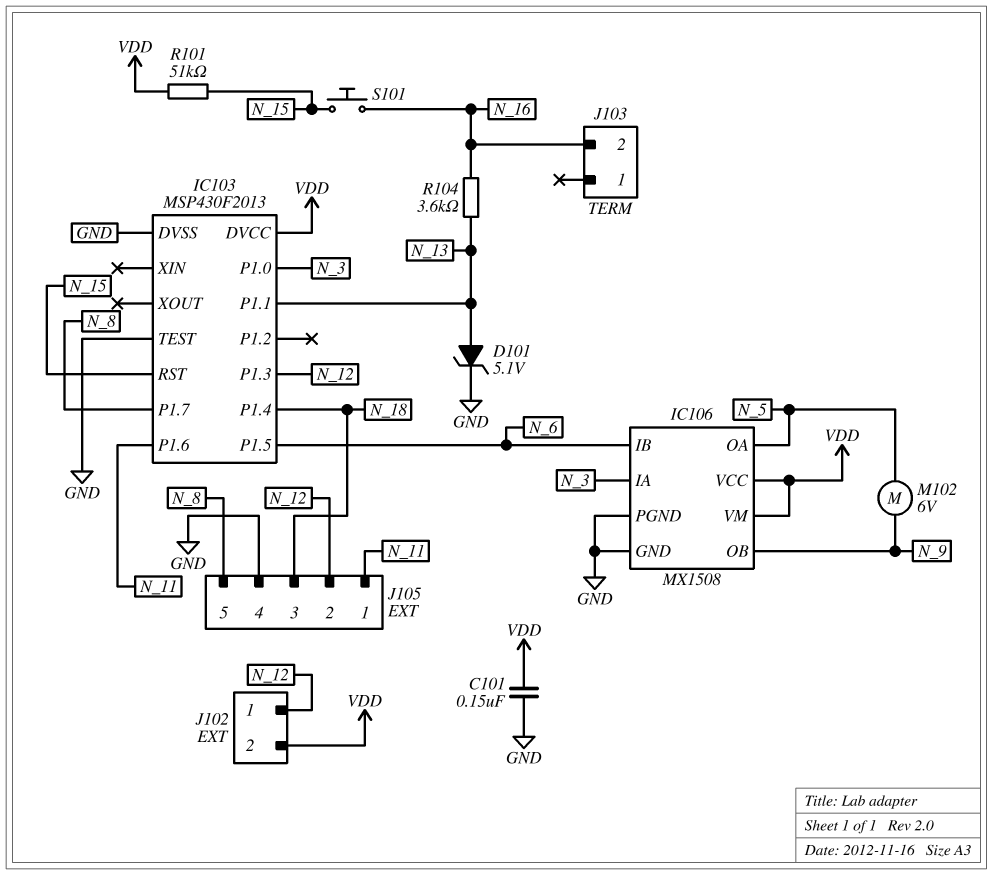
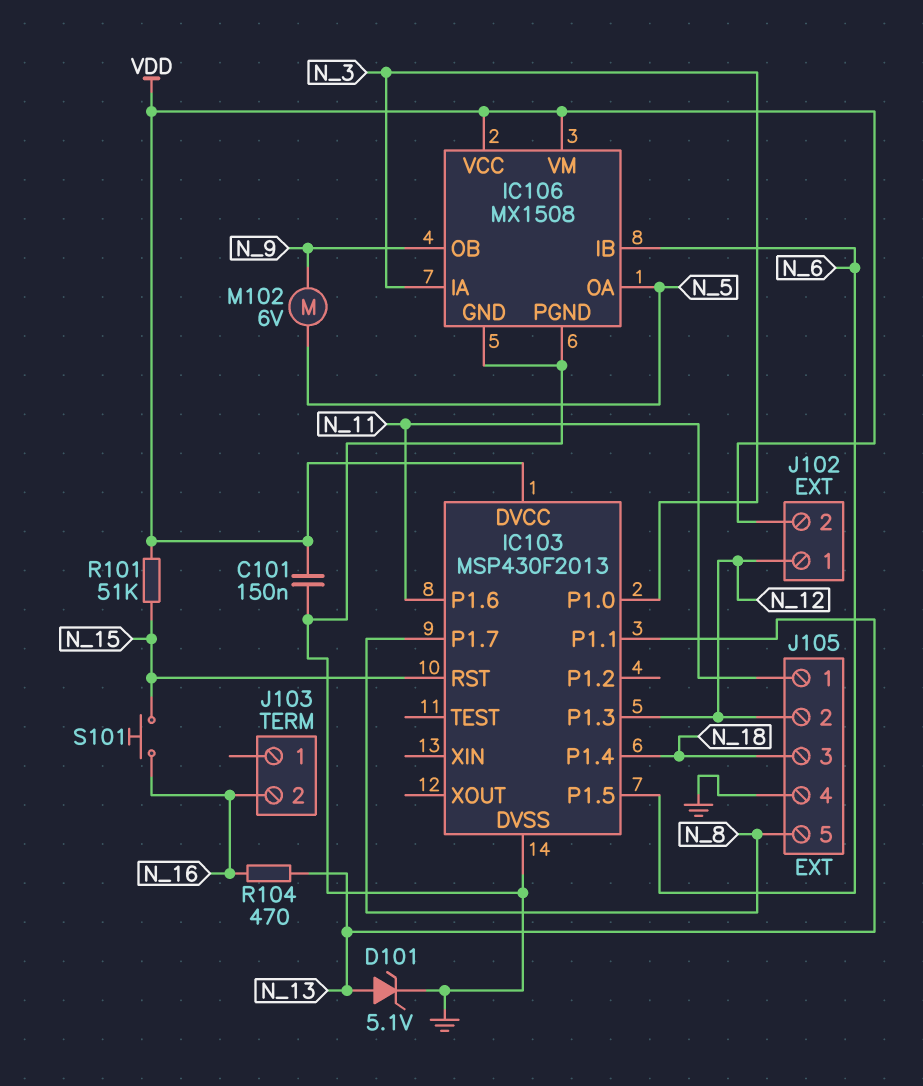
IC103 pin TEST: GND -> none
R104: 3.6k (N_13, N_16) -> 470 (N_13, N_16)

